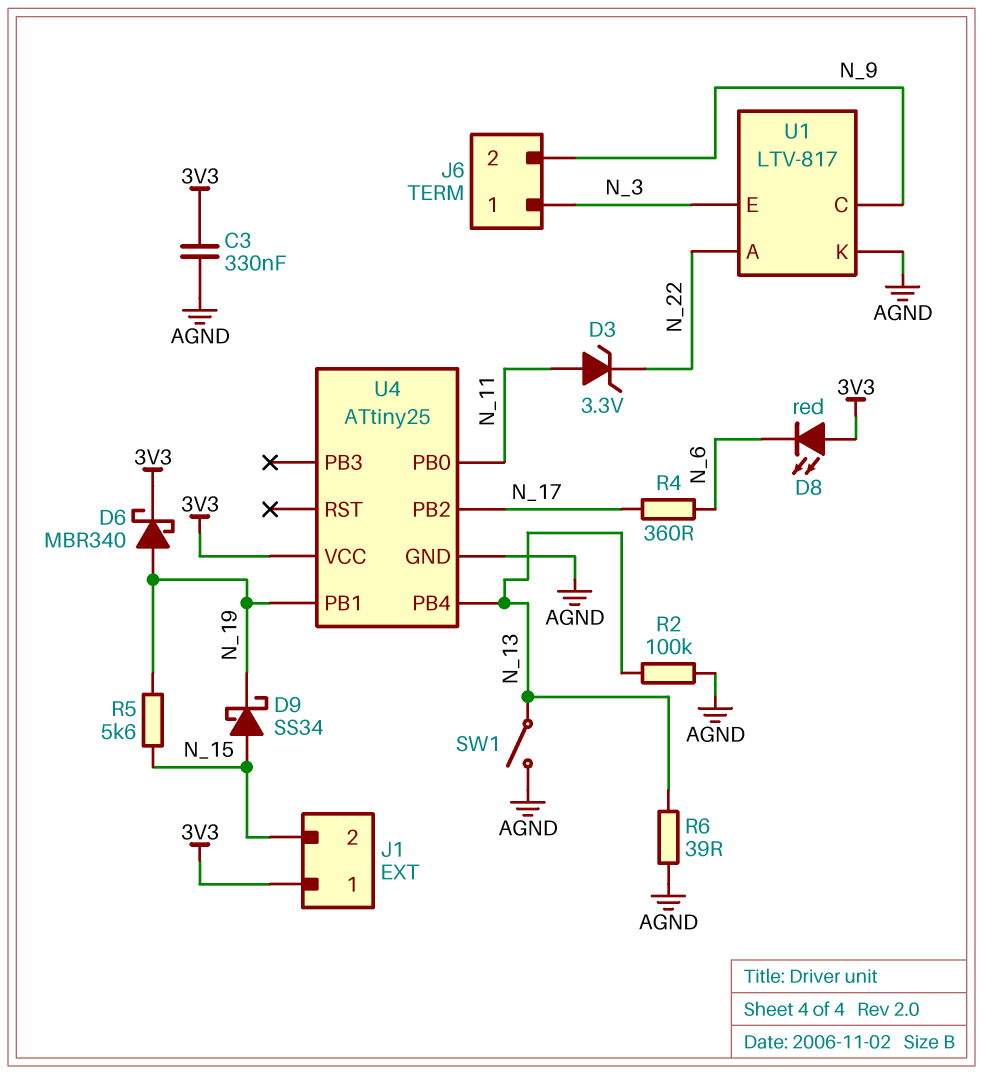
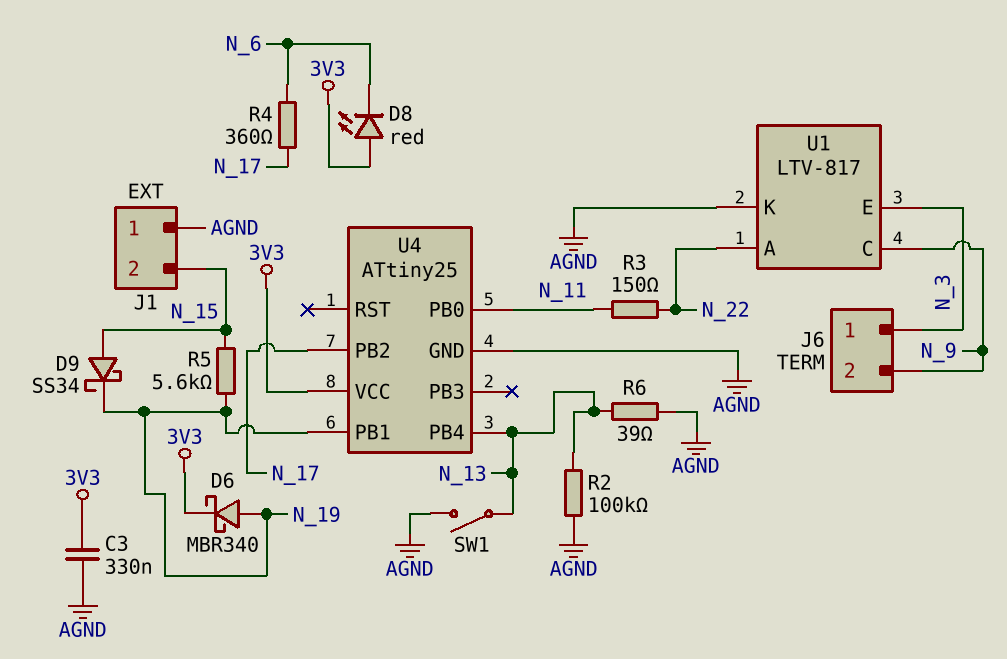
D3: zener 3.3V (A N_11, K N_22) -> none
J1 pin 1: 3V3 -> AGND
R3: none -> 150 (N_11, N_22)

